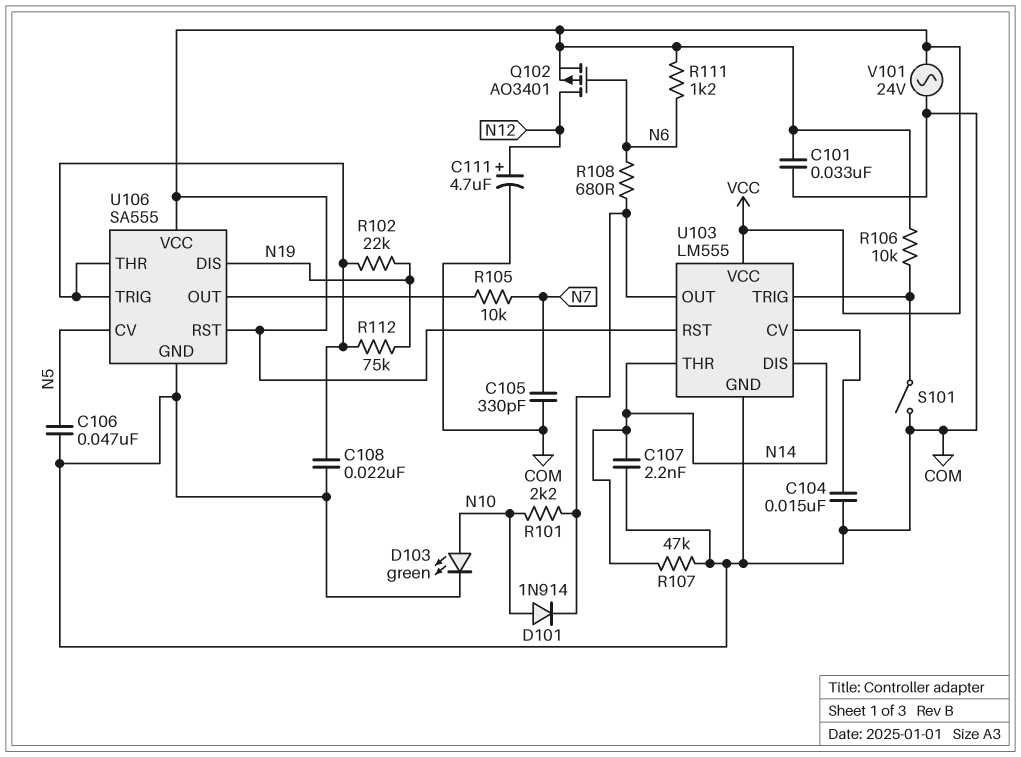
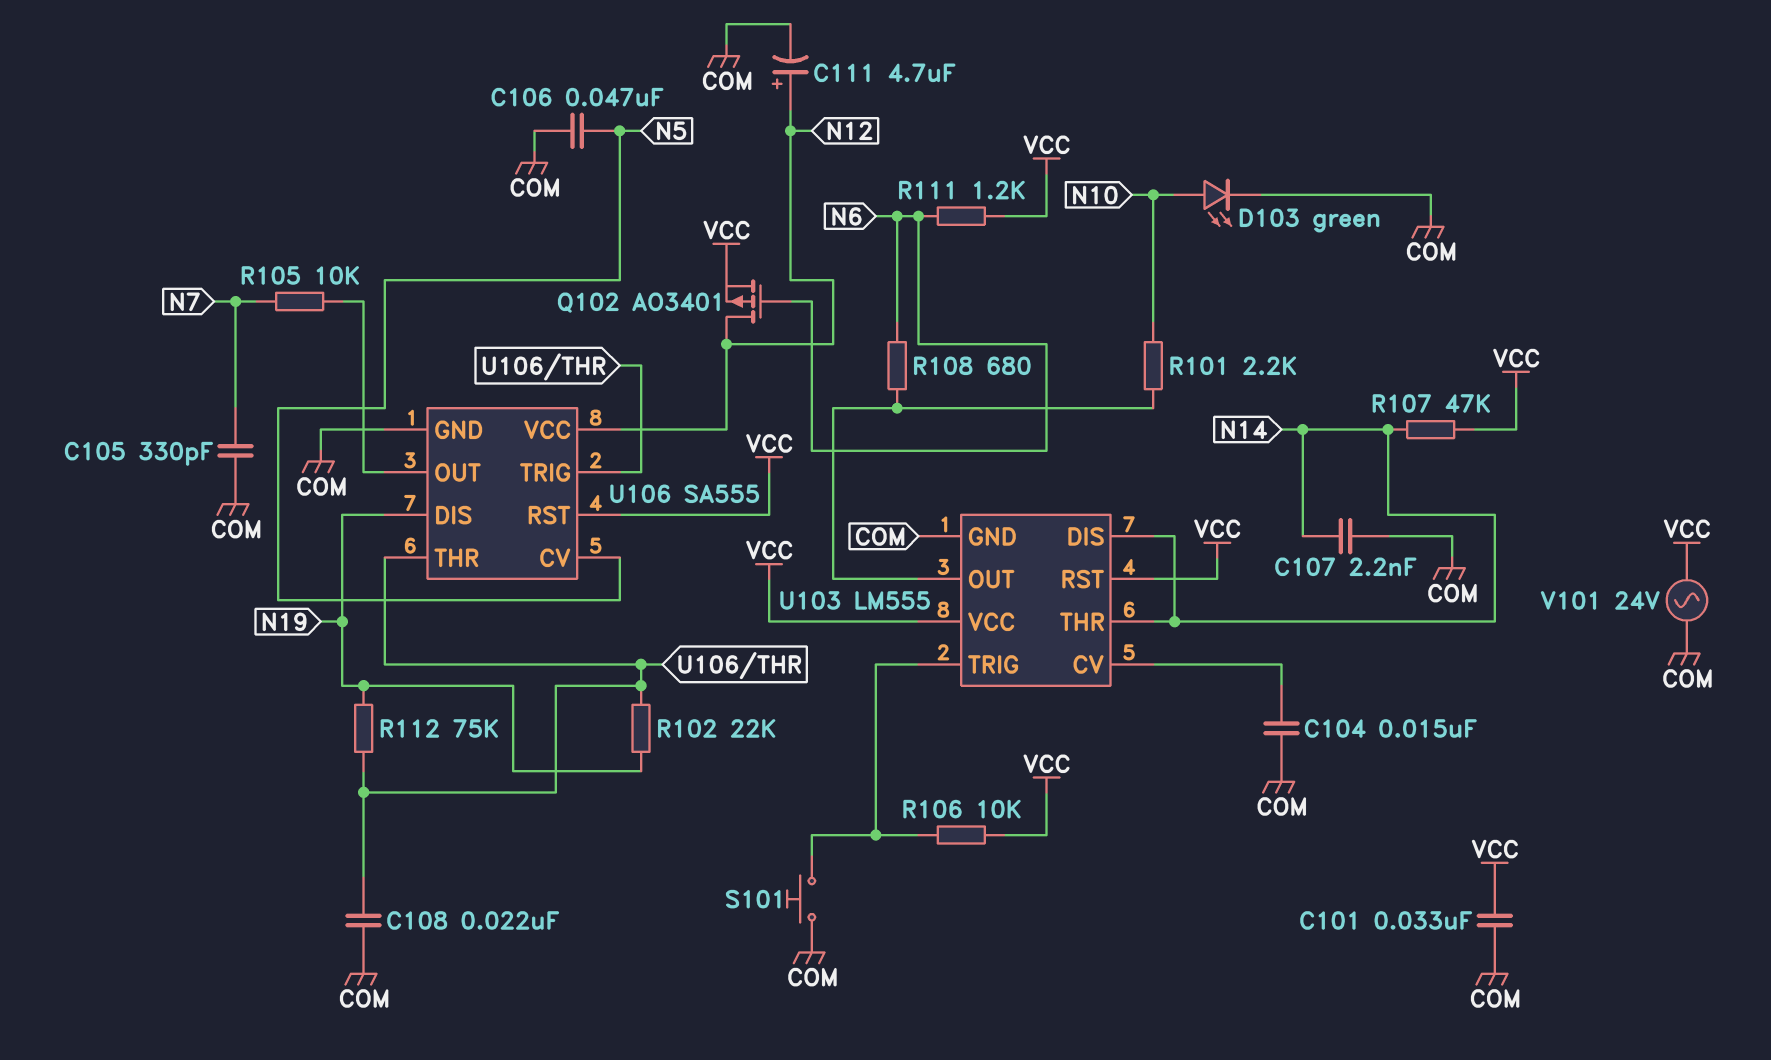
D101: diode 1N914 (A N10, K U103/OUT) -> none
R107: 47k (COM, N14) -> 47k (N14, VCC)
S101: switch (COM, U103/TRIG) -> button (COM, U103/TRIG)
U106 pin VCC: VCC -> N12

